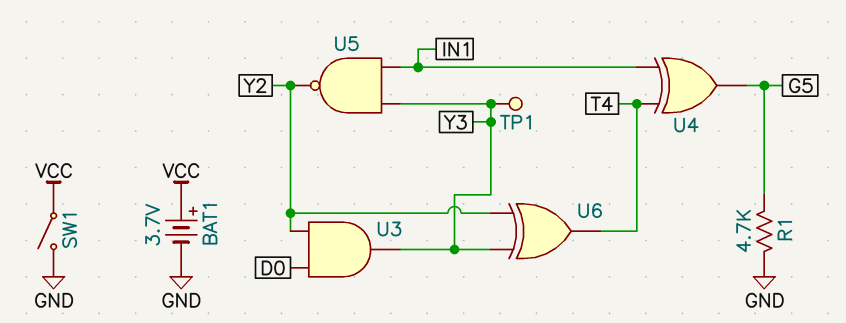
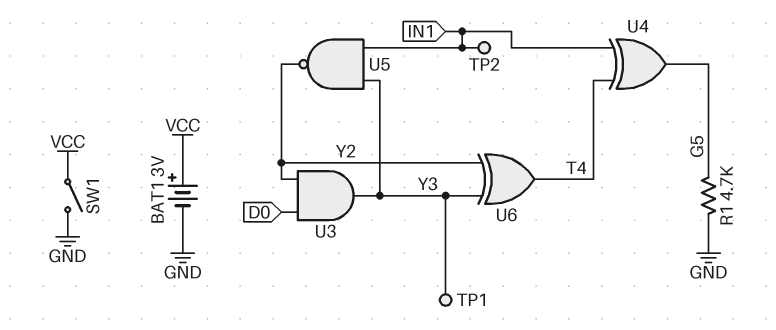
BAT1: 3.7V (plus VCC, minus GND) -> 3V (plus VCC, minus GND)
TP2: none -> test point (IN1)

